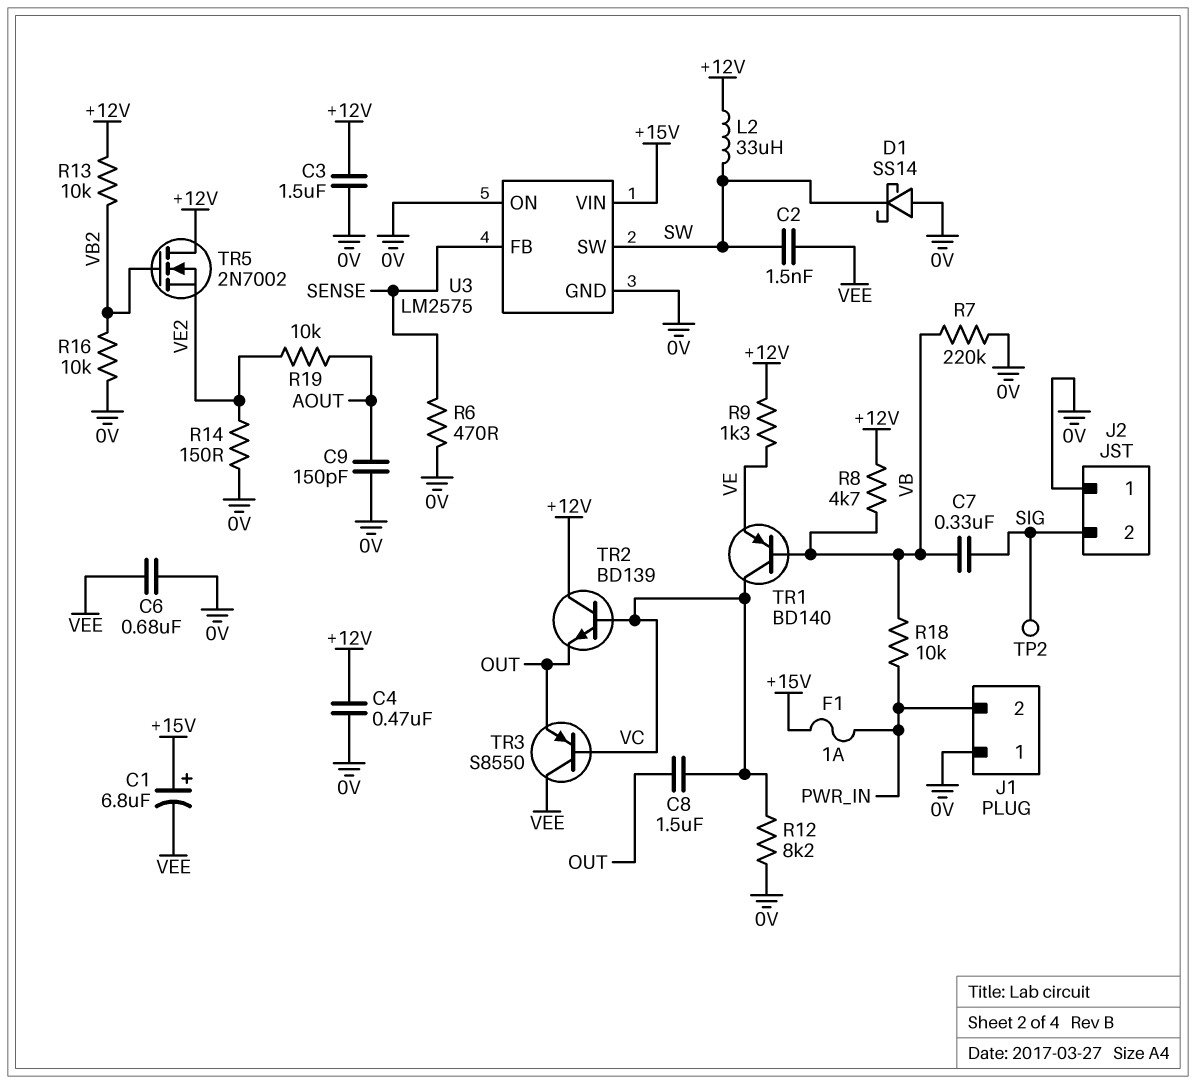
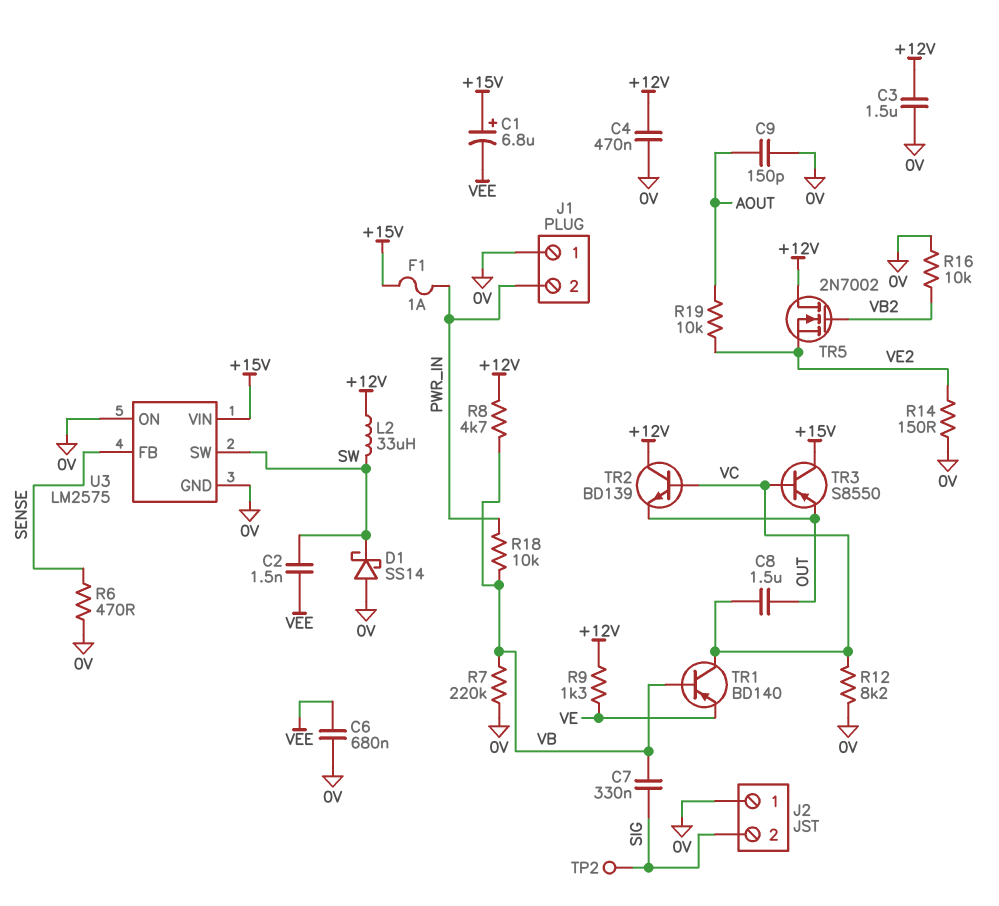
R13: 10k (+12V, VB2) -> none
TR3: PNP S8550 (B VC, C VEE, E OUT) -> PNP S8550 (B VC, C +15V, E OUT)

